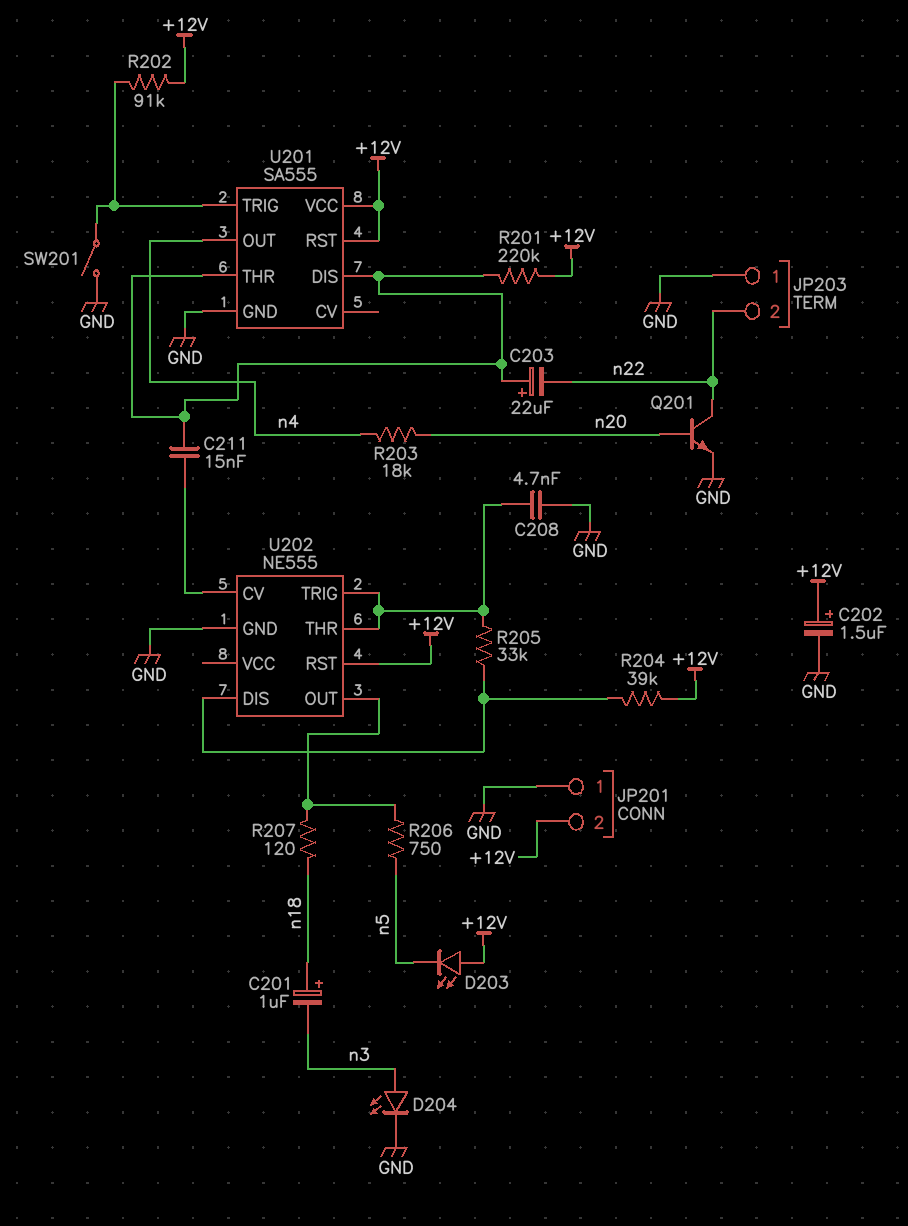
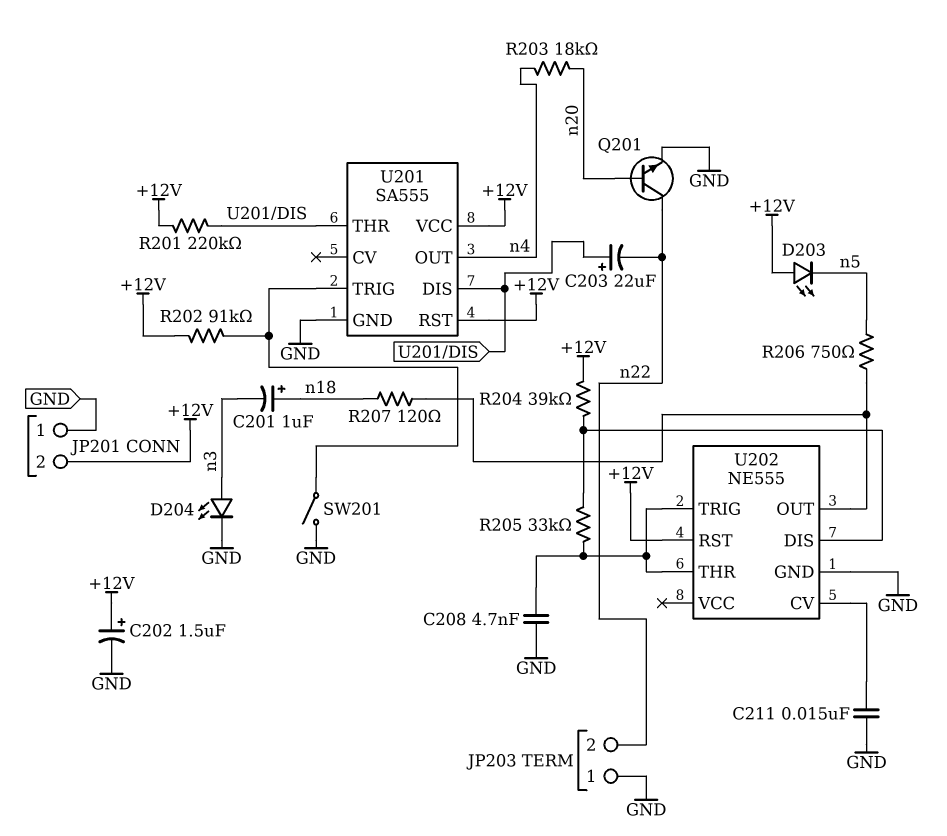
C211: 15nF (U201/DIS, U202/CV) -> 15nF (GND, U202/CV)

